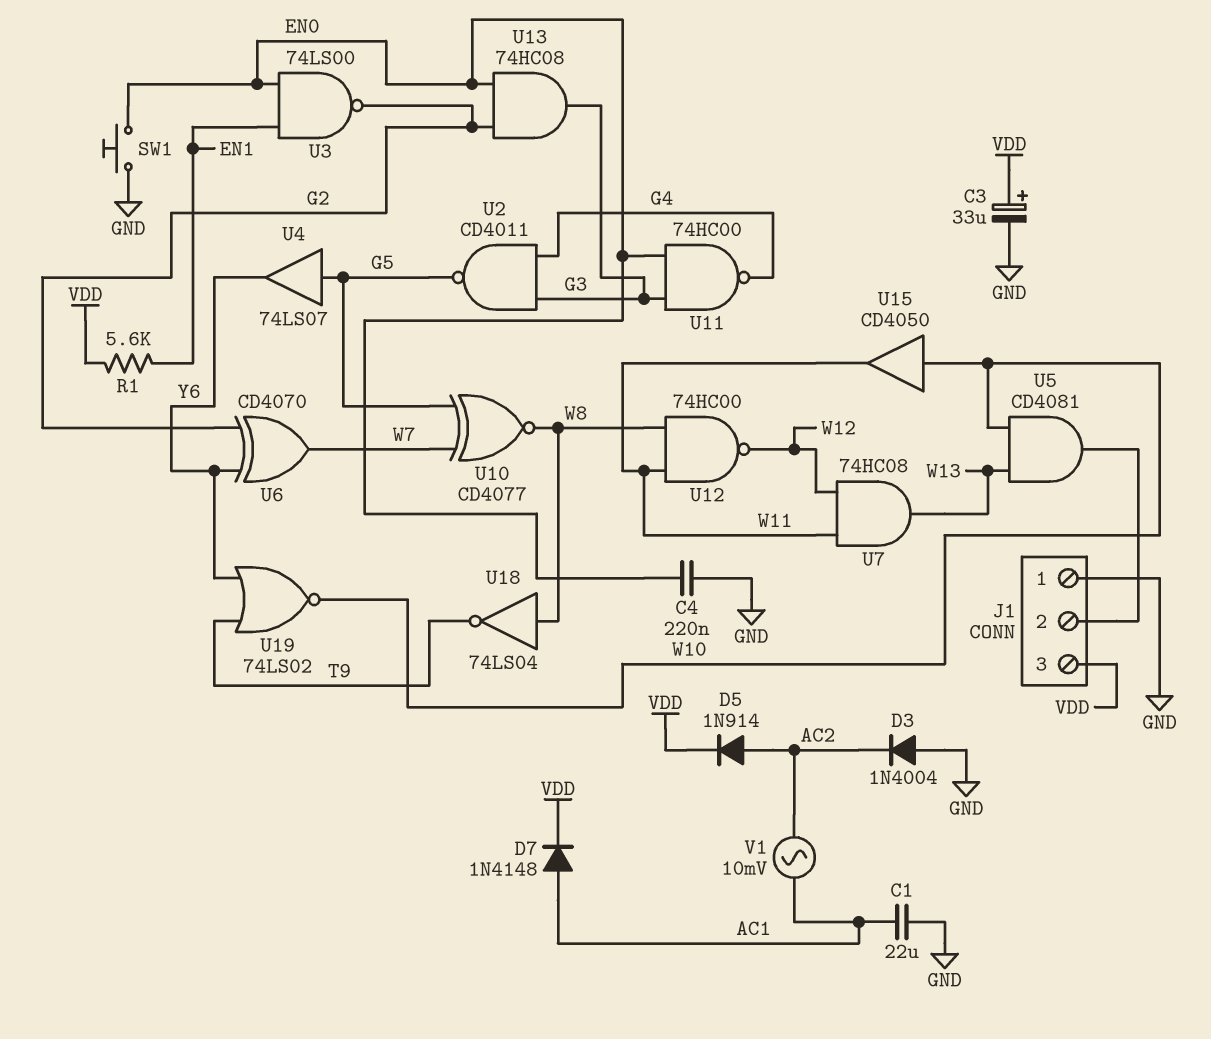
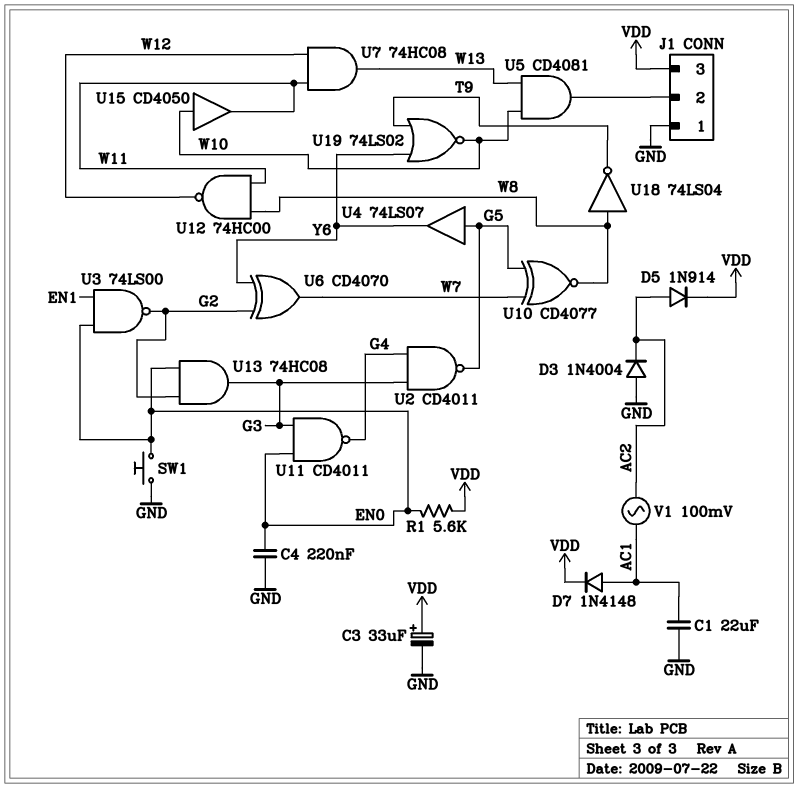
R1: 5.6k (EN1, VDD) -> 5.6k (EN0, VDD)
U11: NAND 74HC00 (in EN0, in G3, out G4) -> NAND CD4011 (in EN0, in G3, out G4)
V1: AC 10mV (AC1, AC2) -> AC 100mV (AC1, AC2)

